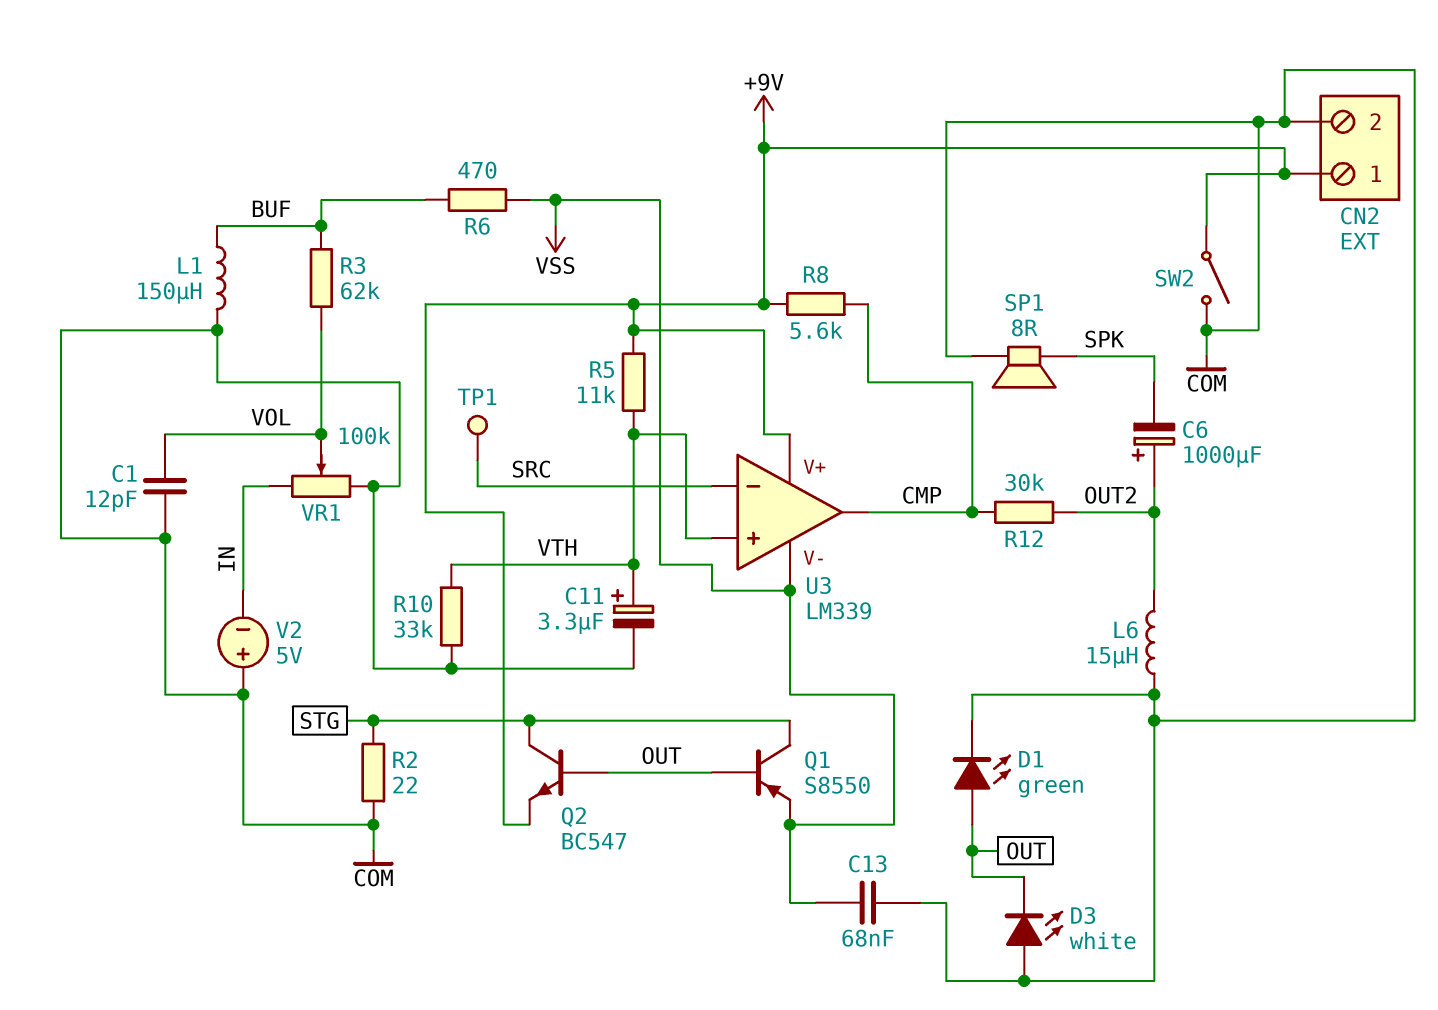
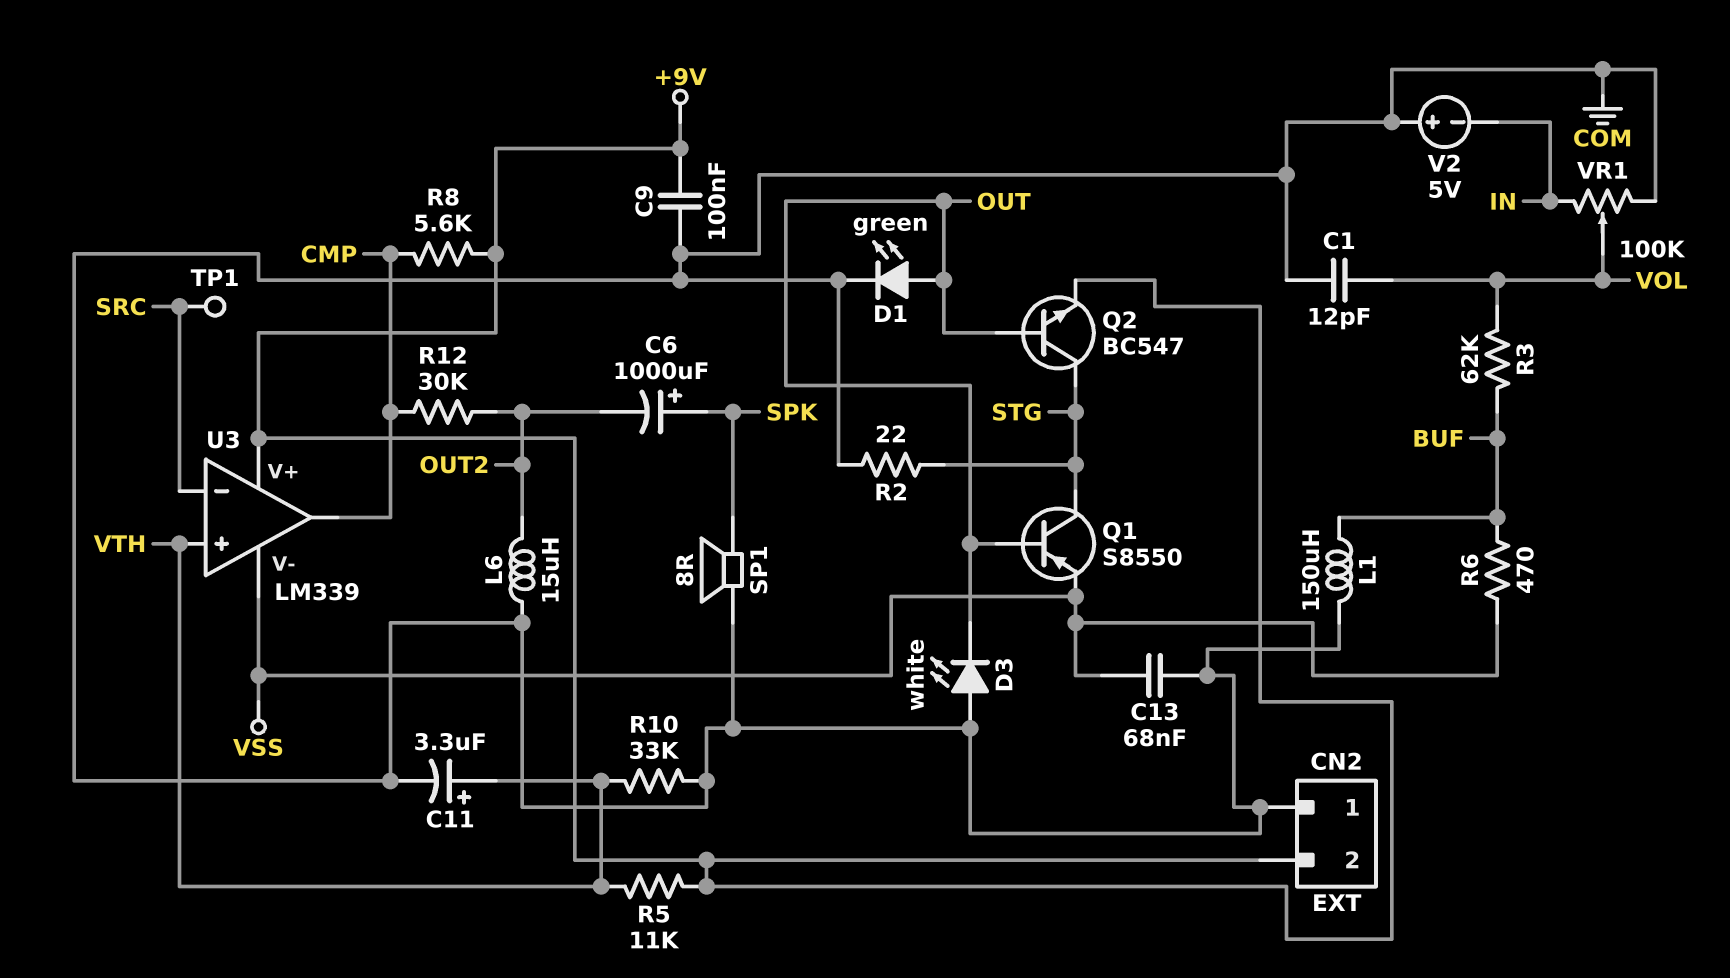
C6: 1000uF (plus OUT2, minus SPK) -> 1000uF (plus SPK, minus OUT2)
C9: none -> 100nF (+9V, COM)
CN2 pin 1: +9V -> COM
CN2 pin 2: COM -> +9V
SW2: switch (+9V, COM) -> none

